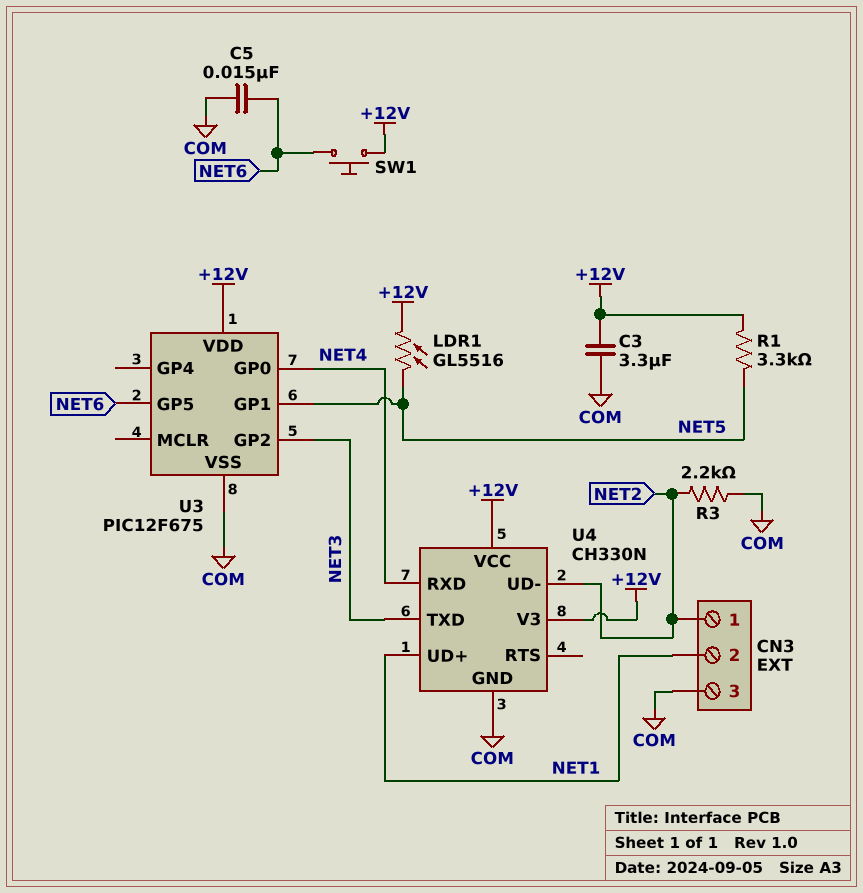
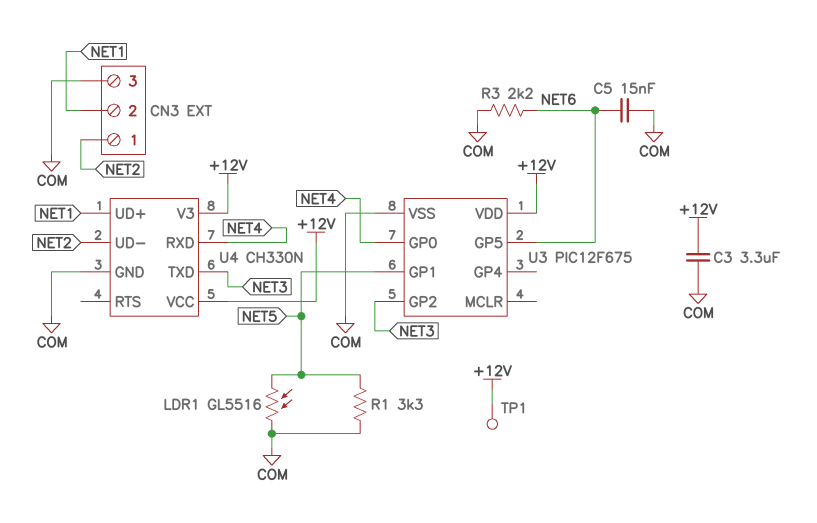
LDR1: GL5516 (+12V, NET5) -> GL5516 (COM, NET5)
R1: 3.3k (+12V, NET5) -> 3.3k (COM, NET5)
R3: 2.2k (COM, NET2) -> 2.2k (COM, NET6)
SW1: button (+12V, NET6) -> none
TP1: none -> test point (+12V)

